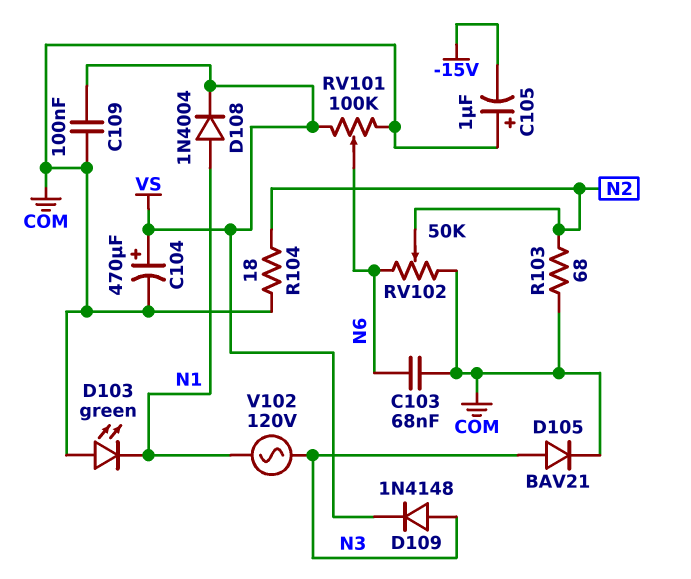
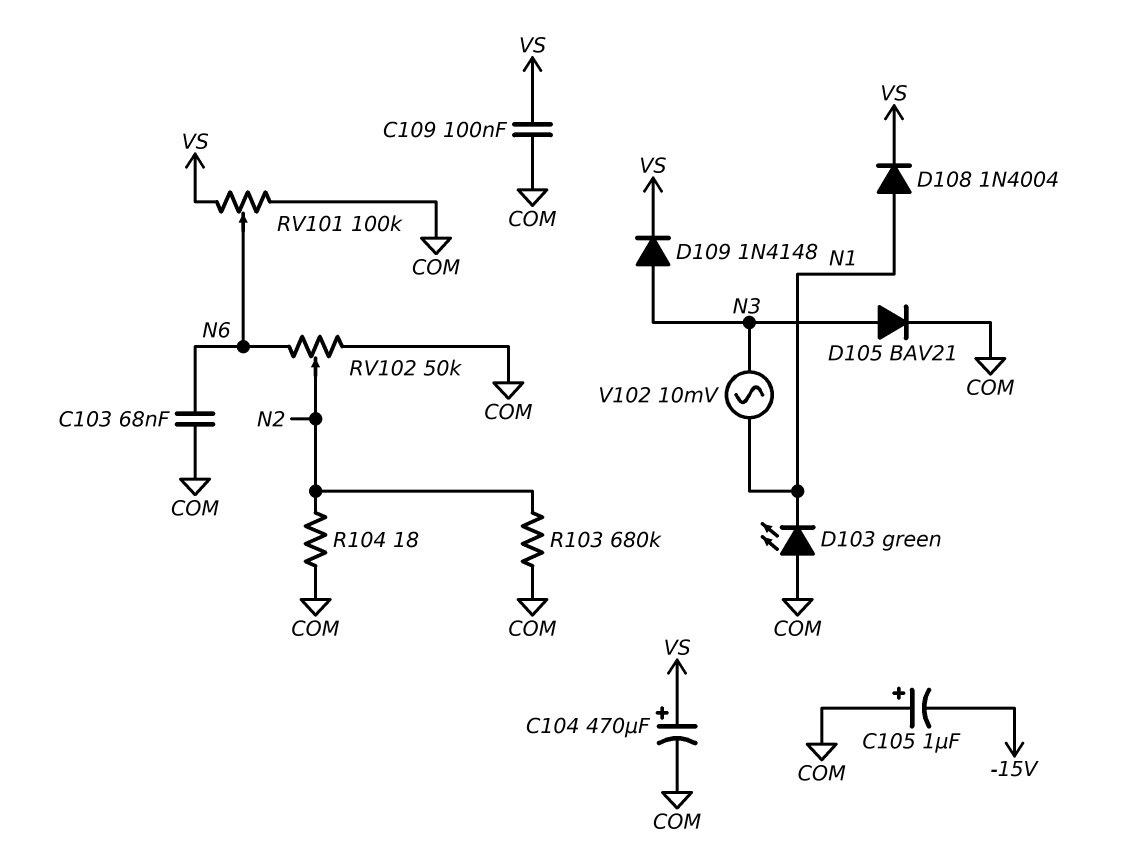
R103: 68 (COM, N2) -> 680k (COM, N2)
V102: AC 120V (N1, N3) -> AC 10mV (N1, N3)

